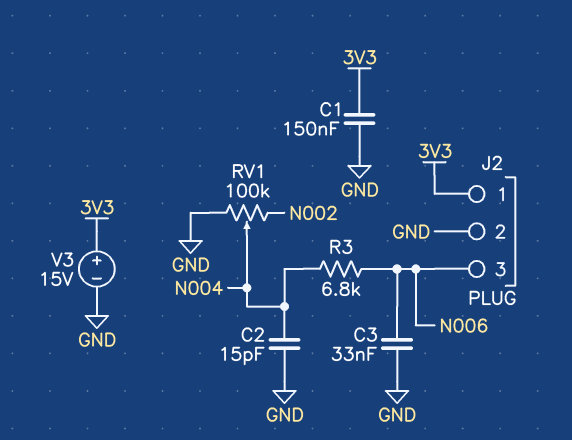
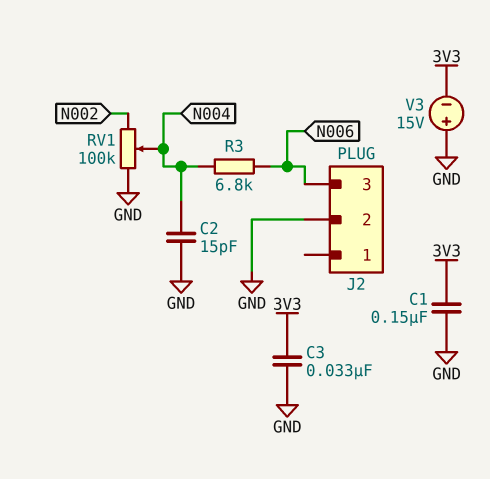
C3: 33nF (GND, N006) -> 33nF (3V3, GND)
J2 pin 1: 3V3 -> none
V3: 15V (plus 3V3, minus GND) -> 15V (plus GND, minus 3V3)

